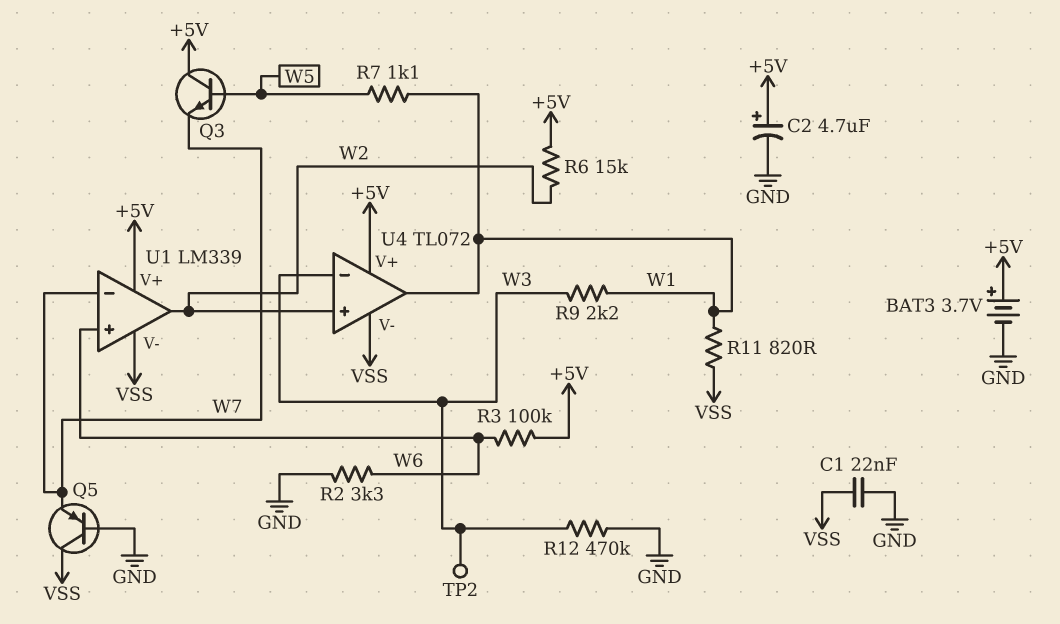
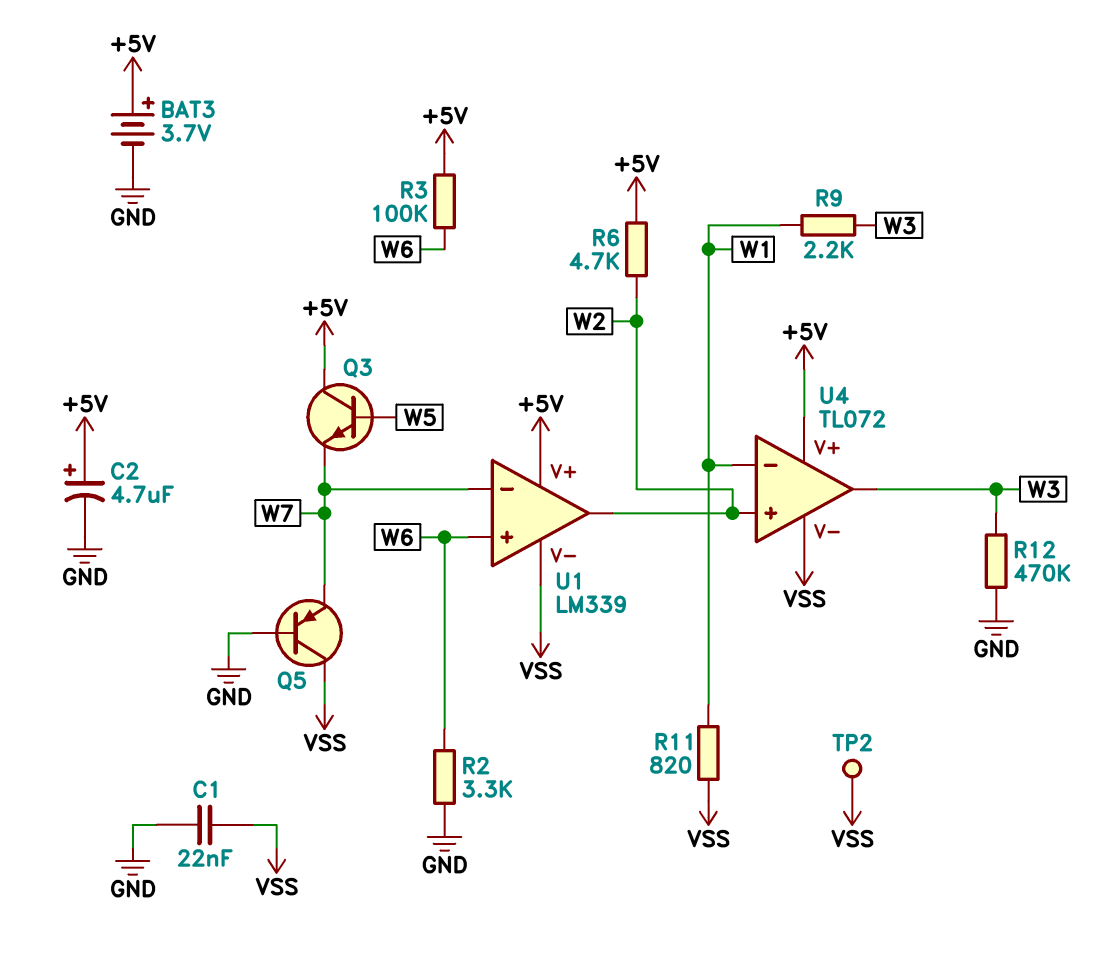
R6: 15k (+5V, W2) -> 4.7k (+5V, W2)
R7: 1.1k (W1, W5) -> none
TP2: test point (W3) -> test point (VSS)
U4 pin in-: W3 -> W1
U4 pin out: W1 -> W3

